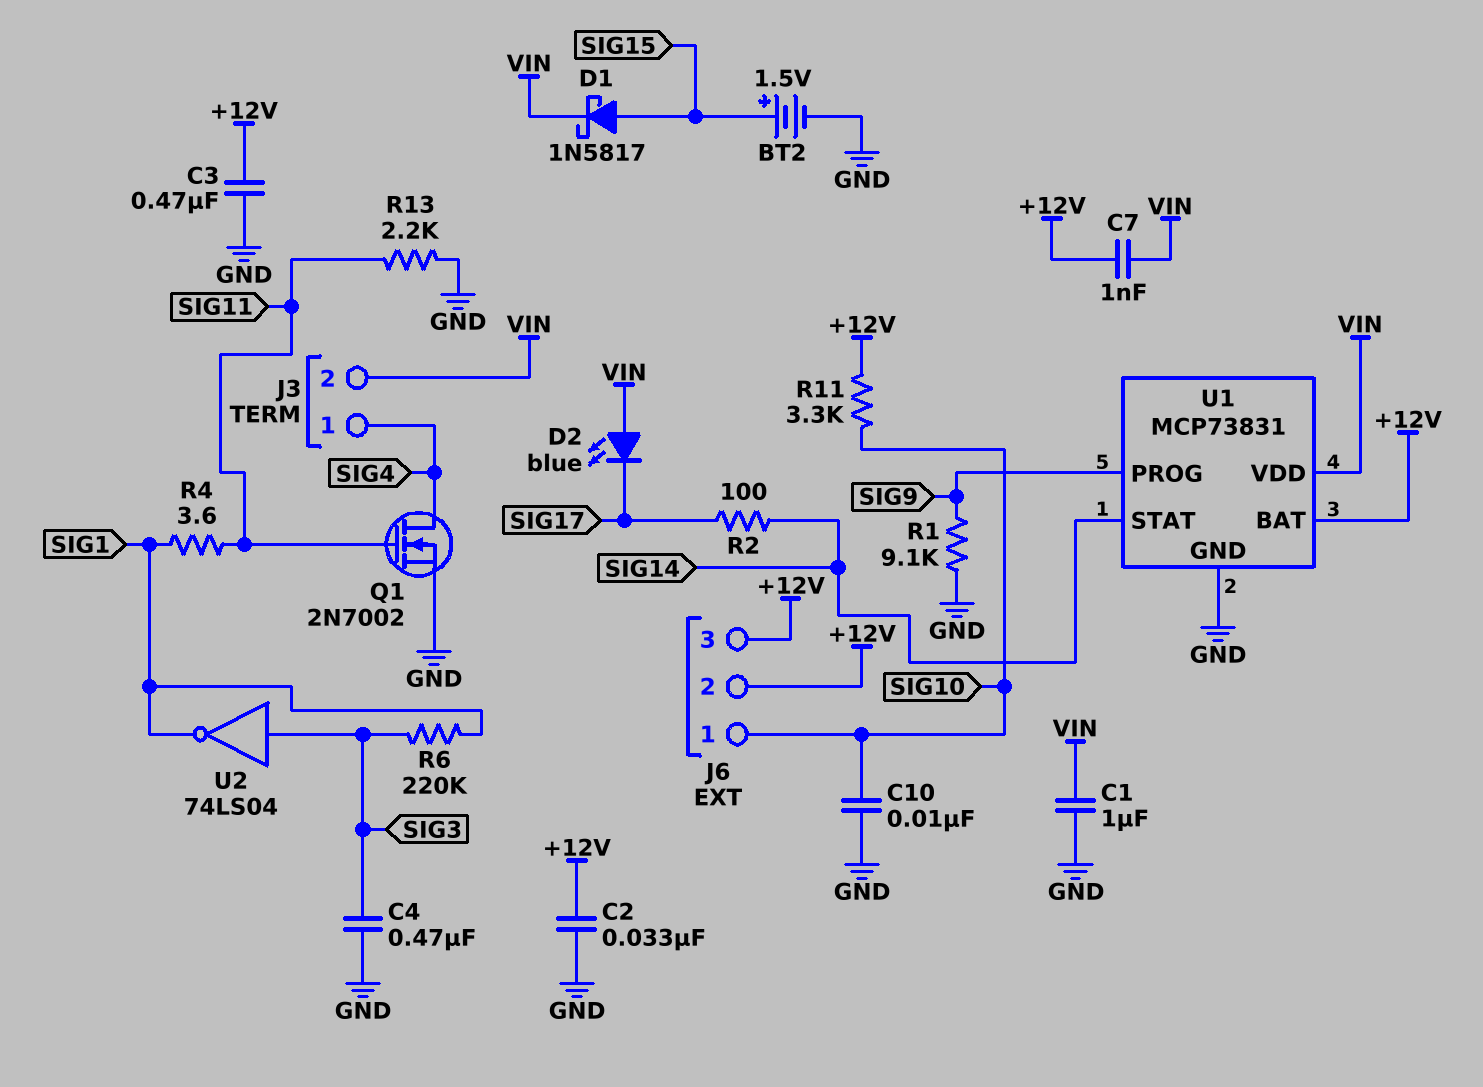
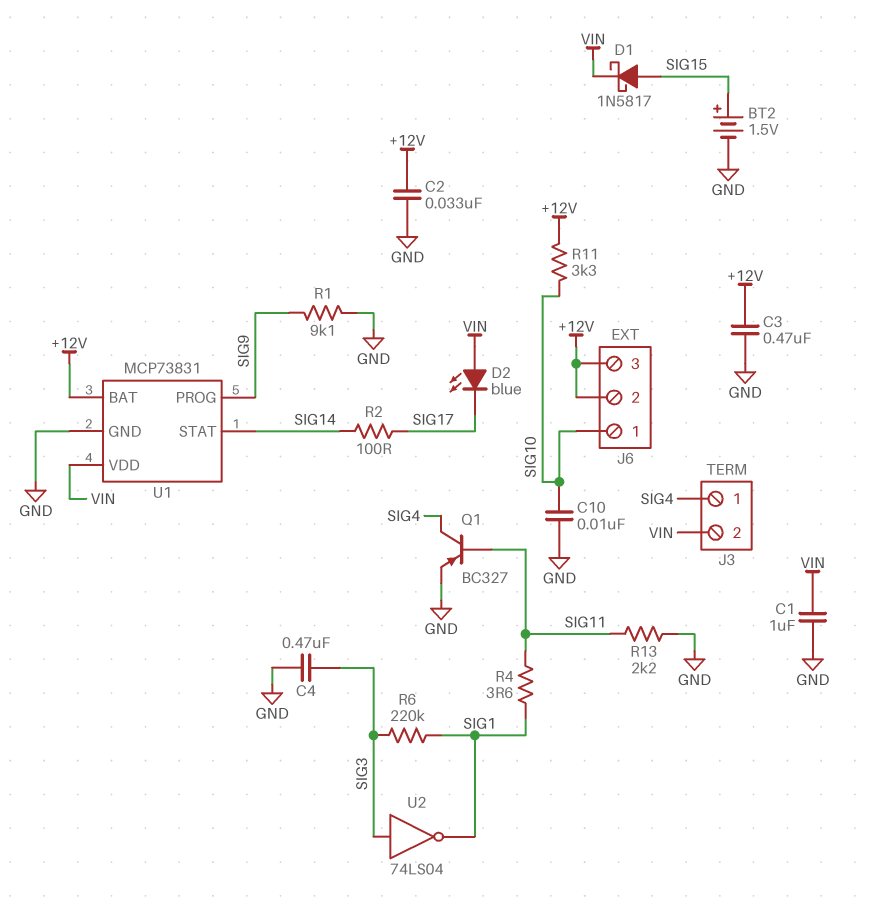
C7: 1nF (+12V, VIN) -> none
Q1: NMOS 2N7002 (G SIG11, D SIG4, S GND) -> PNP BC327 (B SIG11, C SIG4, E GND)

